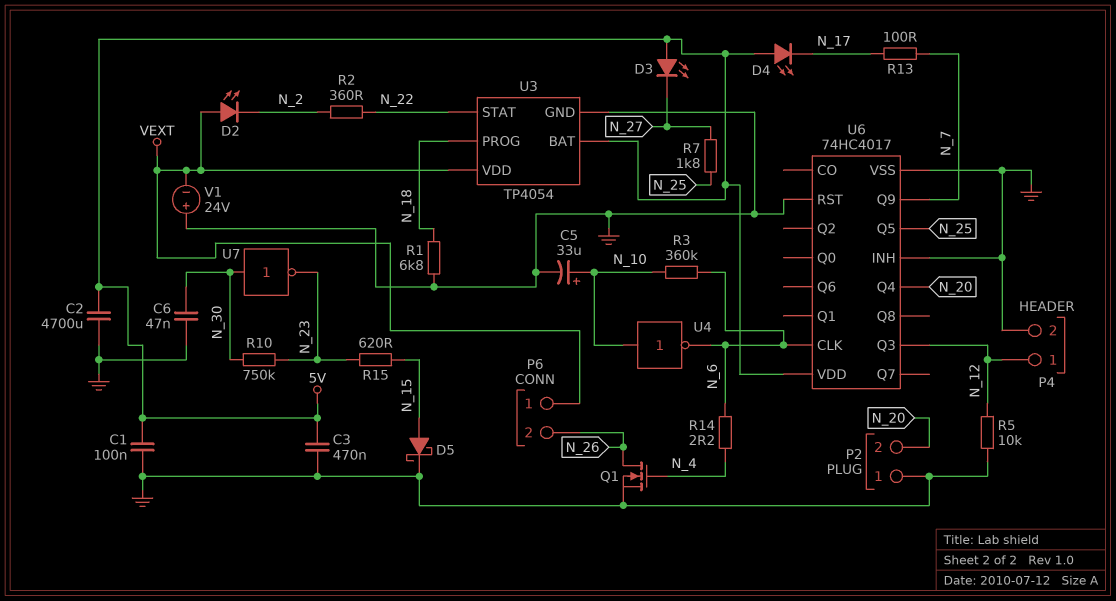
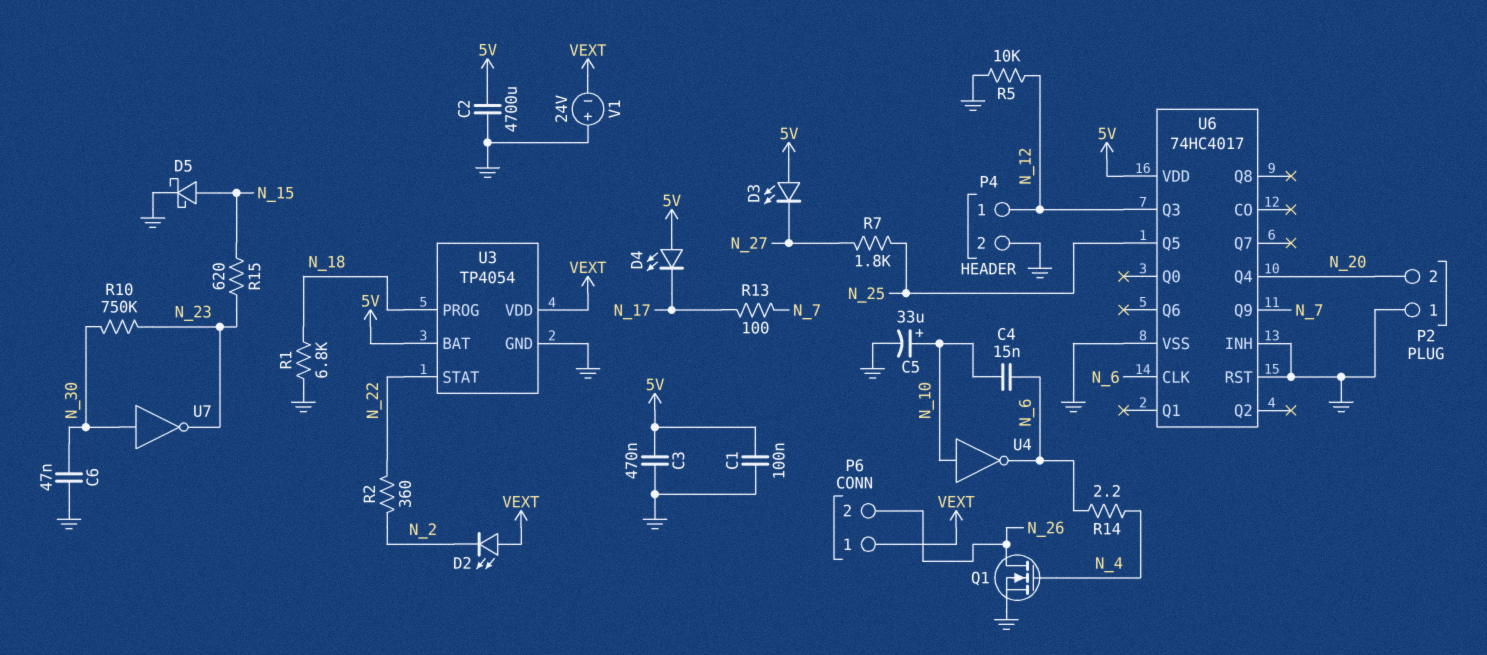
C4: none -> 15nF (N_6, N_10)
R3: 360k (N_6, N_10) -> none

